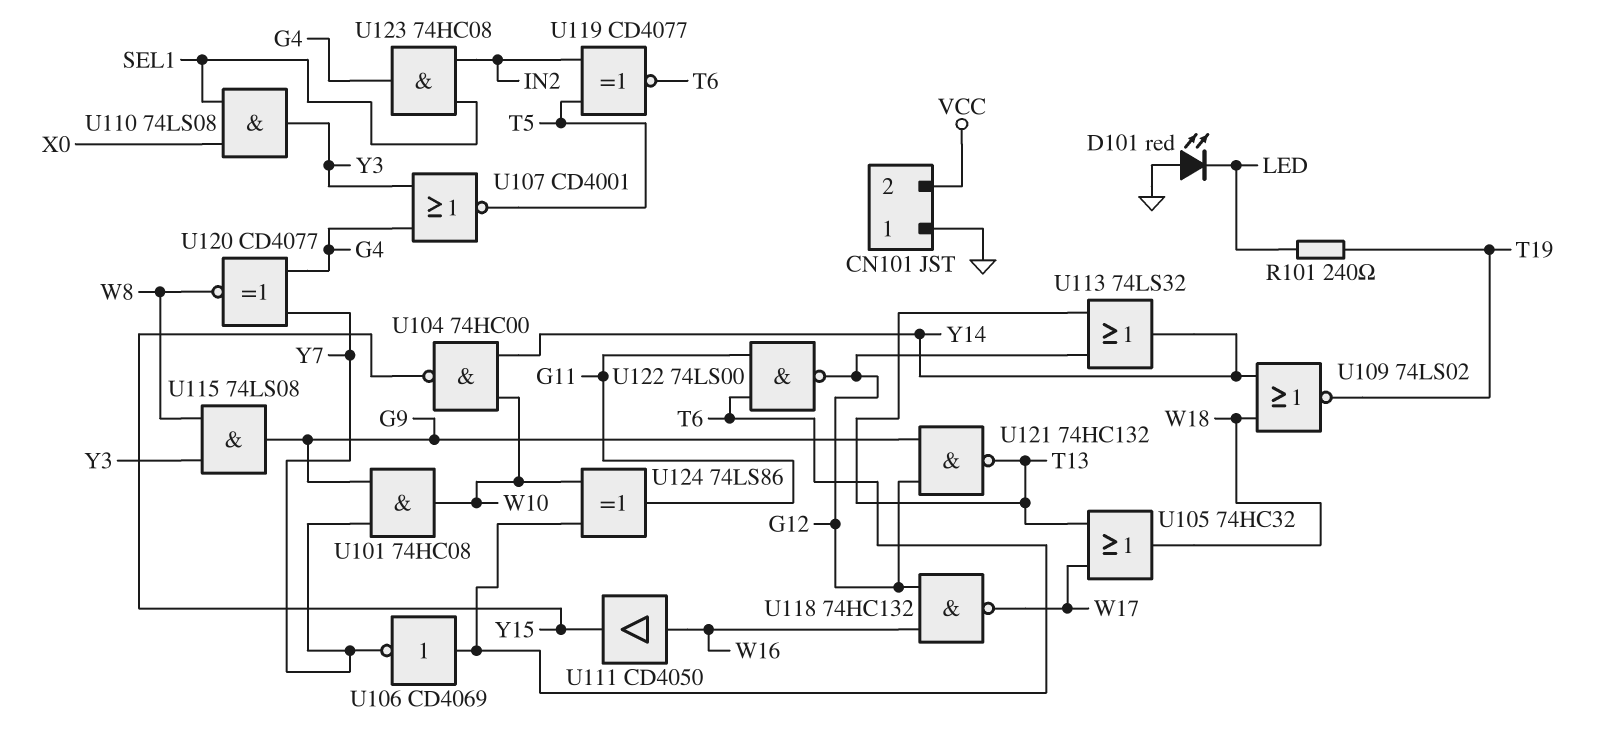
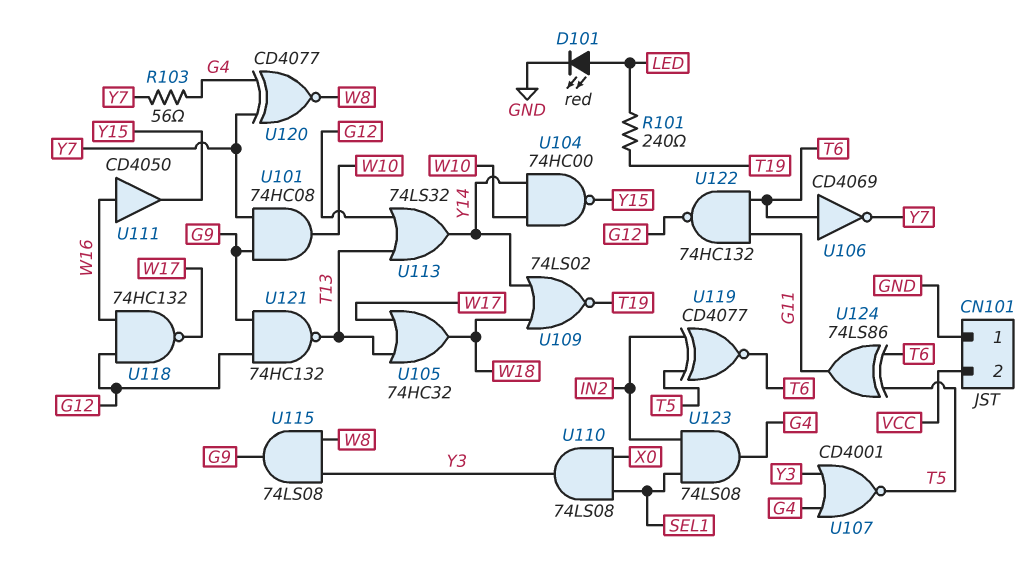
D101: LED red (A GND, K LED) -> LED red (A LED, K GND)
R103: none -> 56 (G4, Y7)
U122: NAND 74LS00 (in G11, in T6, out G12) -> NAND 74HC132 (in G11, in T6, out G12)
U123: AND 74HC08 (in IN2, in SEL1, out G4) -> AND 74LS08 (in IN2, in SEL1, out G4)
U124: XOR 74LS86 (in T6, in W10, out G11) -> XOR 74LS86 (in T5, in T6, out G11)

